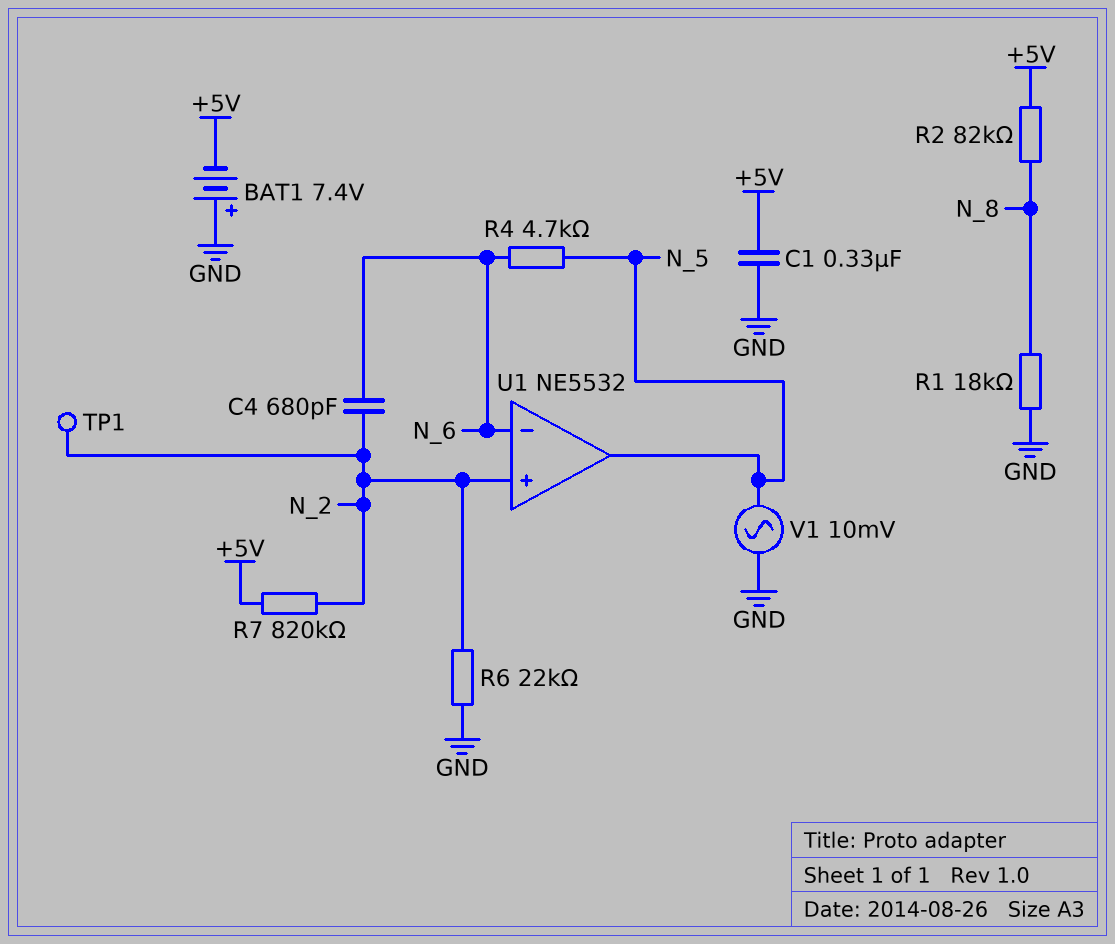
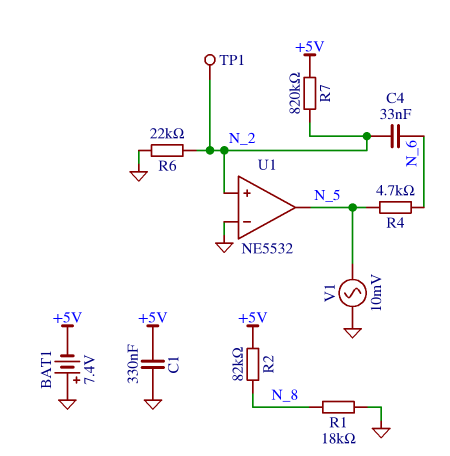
C4: 680pF (N_2, N_6) -> 33nF (N_2, N_6)
U1 pin in-: N_6 -> GND

